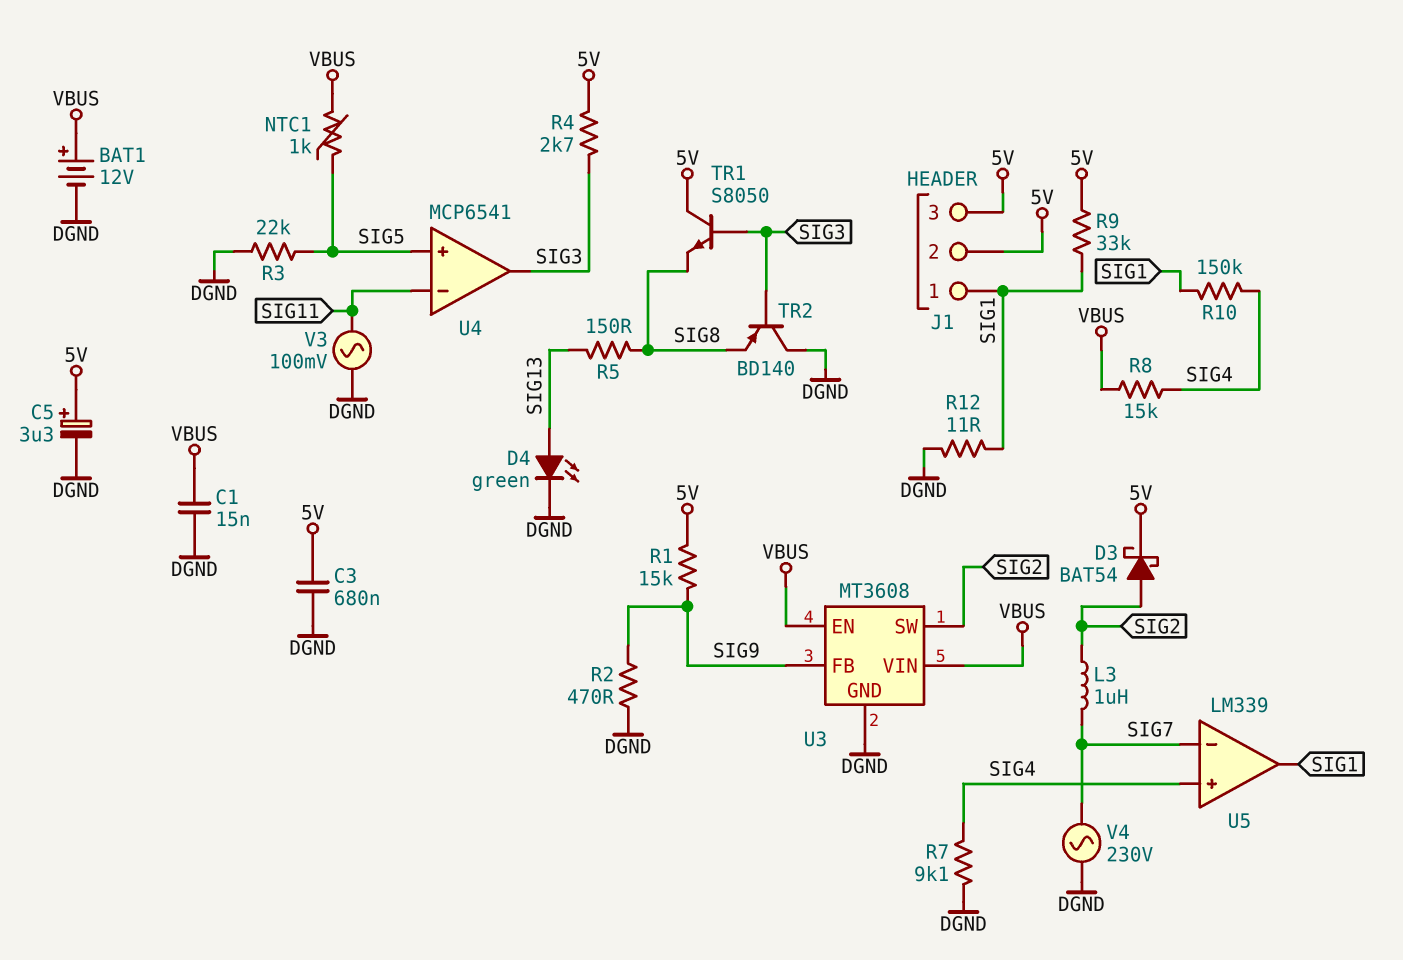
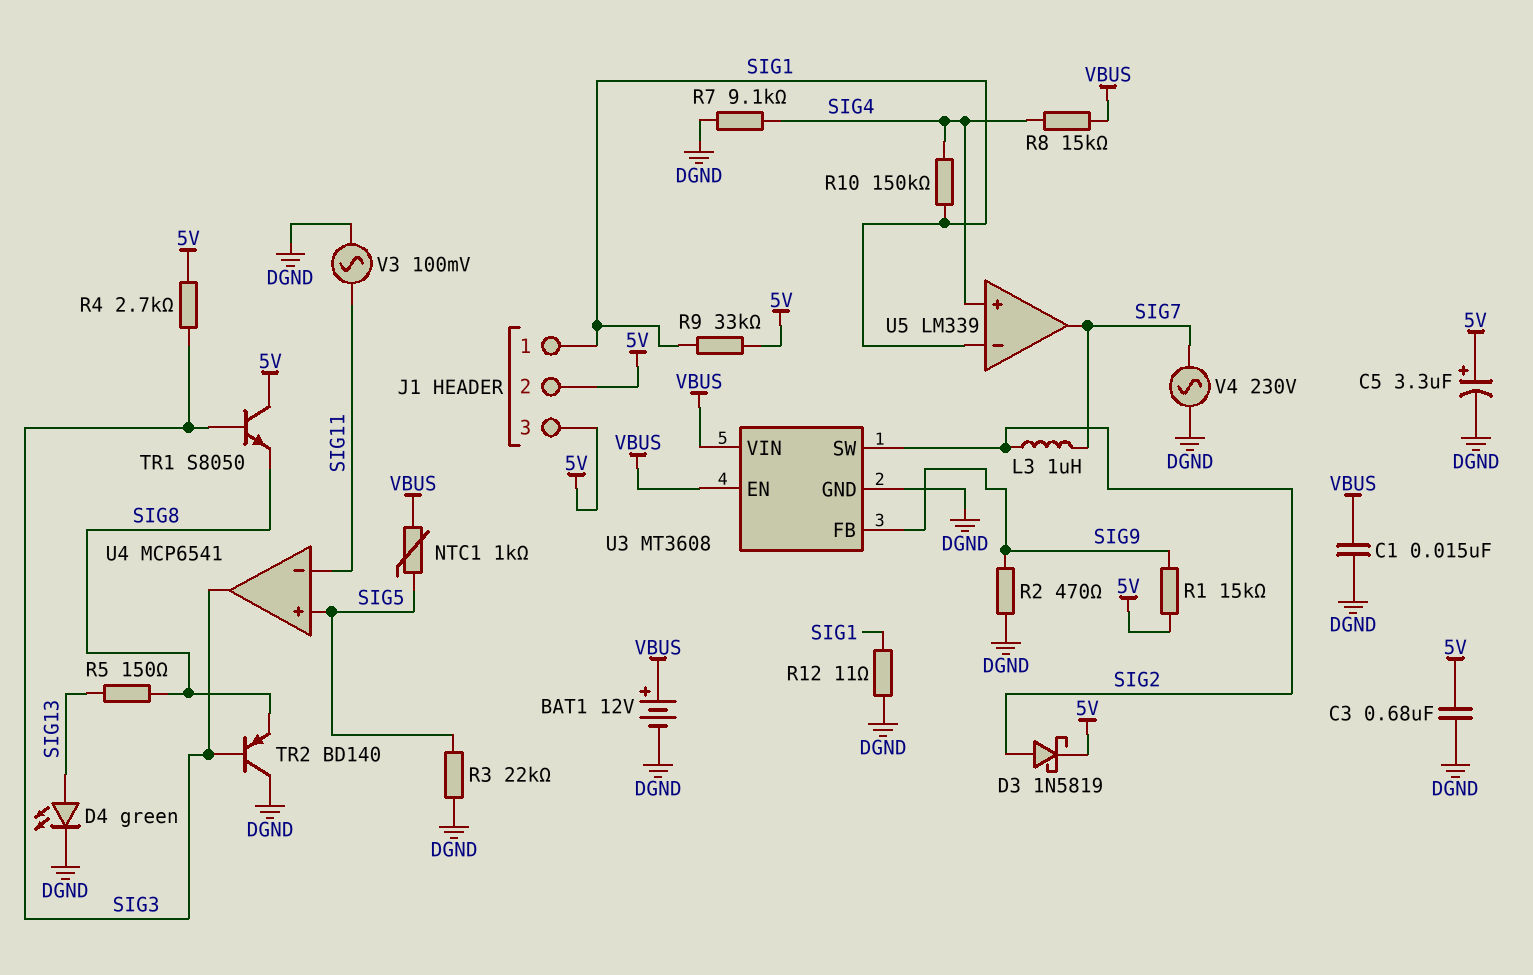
D3: schottky BAT54 (A SIG2, K 5V) -> schottky 1N5819 (A SIG2, K 5V)
U5 pin in-: SIG7 -> SIG1
U5 pin out: SIG1 -> SIG7

